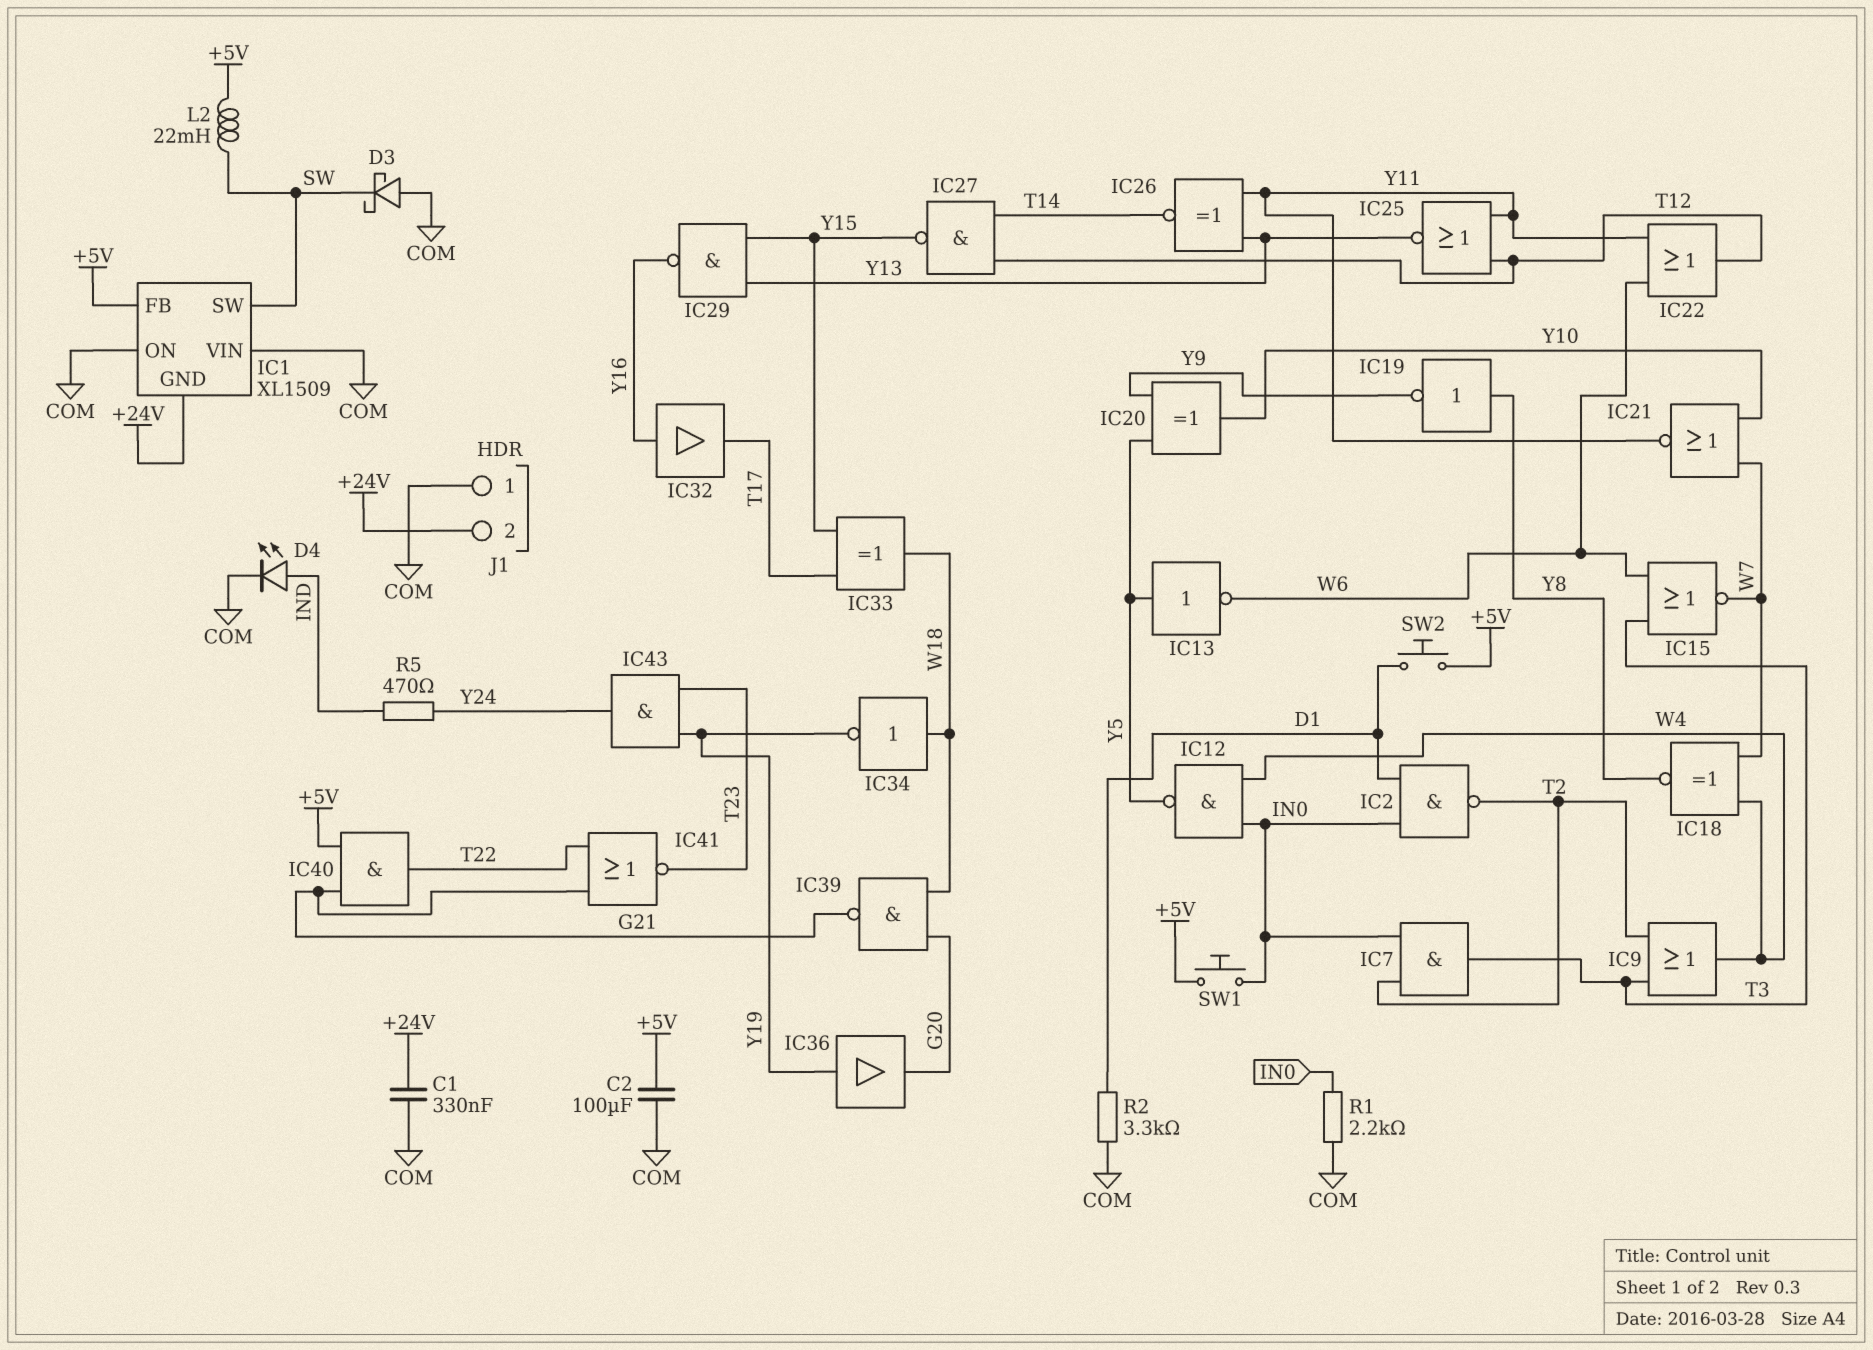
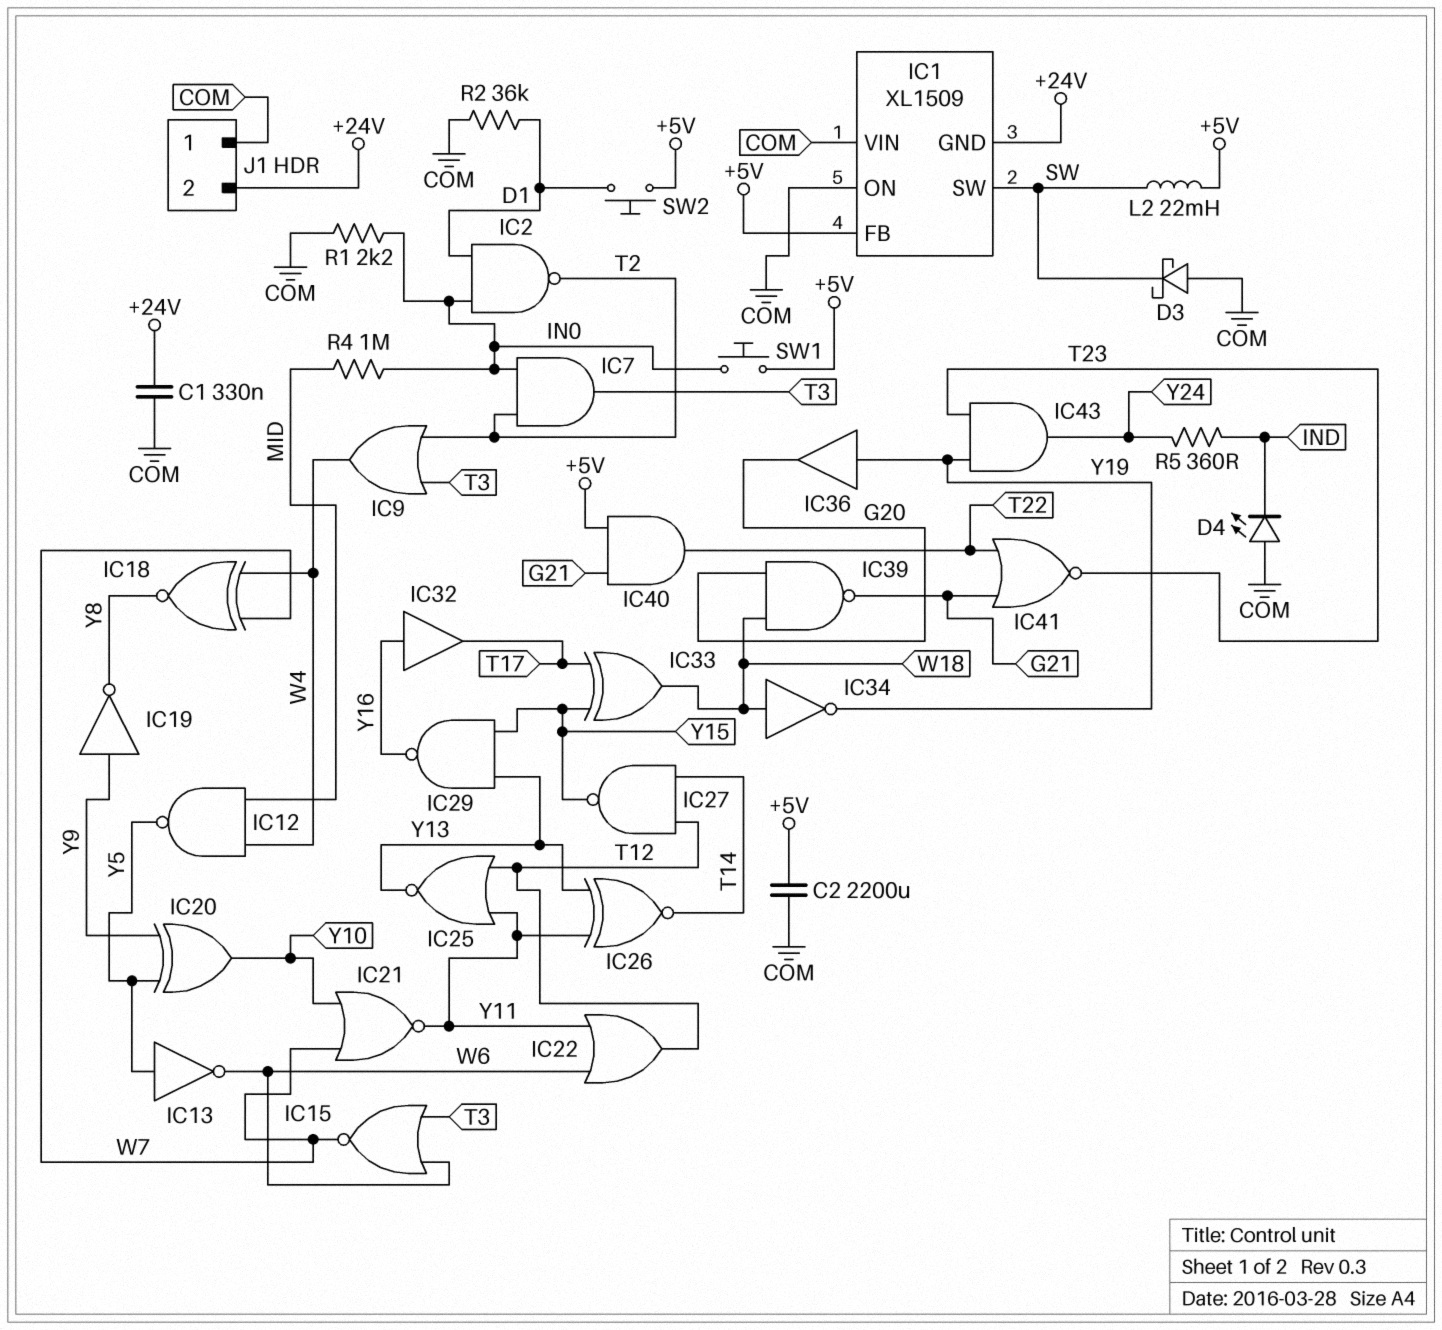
C2: 100uF (+5V, COM) -> 2200uF (+5V, COM)
D4: LED (A IND, K COM) -> LED (A COM, K IND)
IC12: NAND (in IN0, in W4, out Y5) -> NAND (in MID, in W4, out Y5)
IC19: NOT (in Y8, out Y9) -> NOT (in Y9, out Y8)
R2: 3.3k (COM, D1) -> 36k (COM, D1)
R4: none -> 1M (IN0, MID)
R5: 470 (IND, Y24) -> 360 (IND, Y24)

